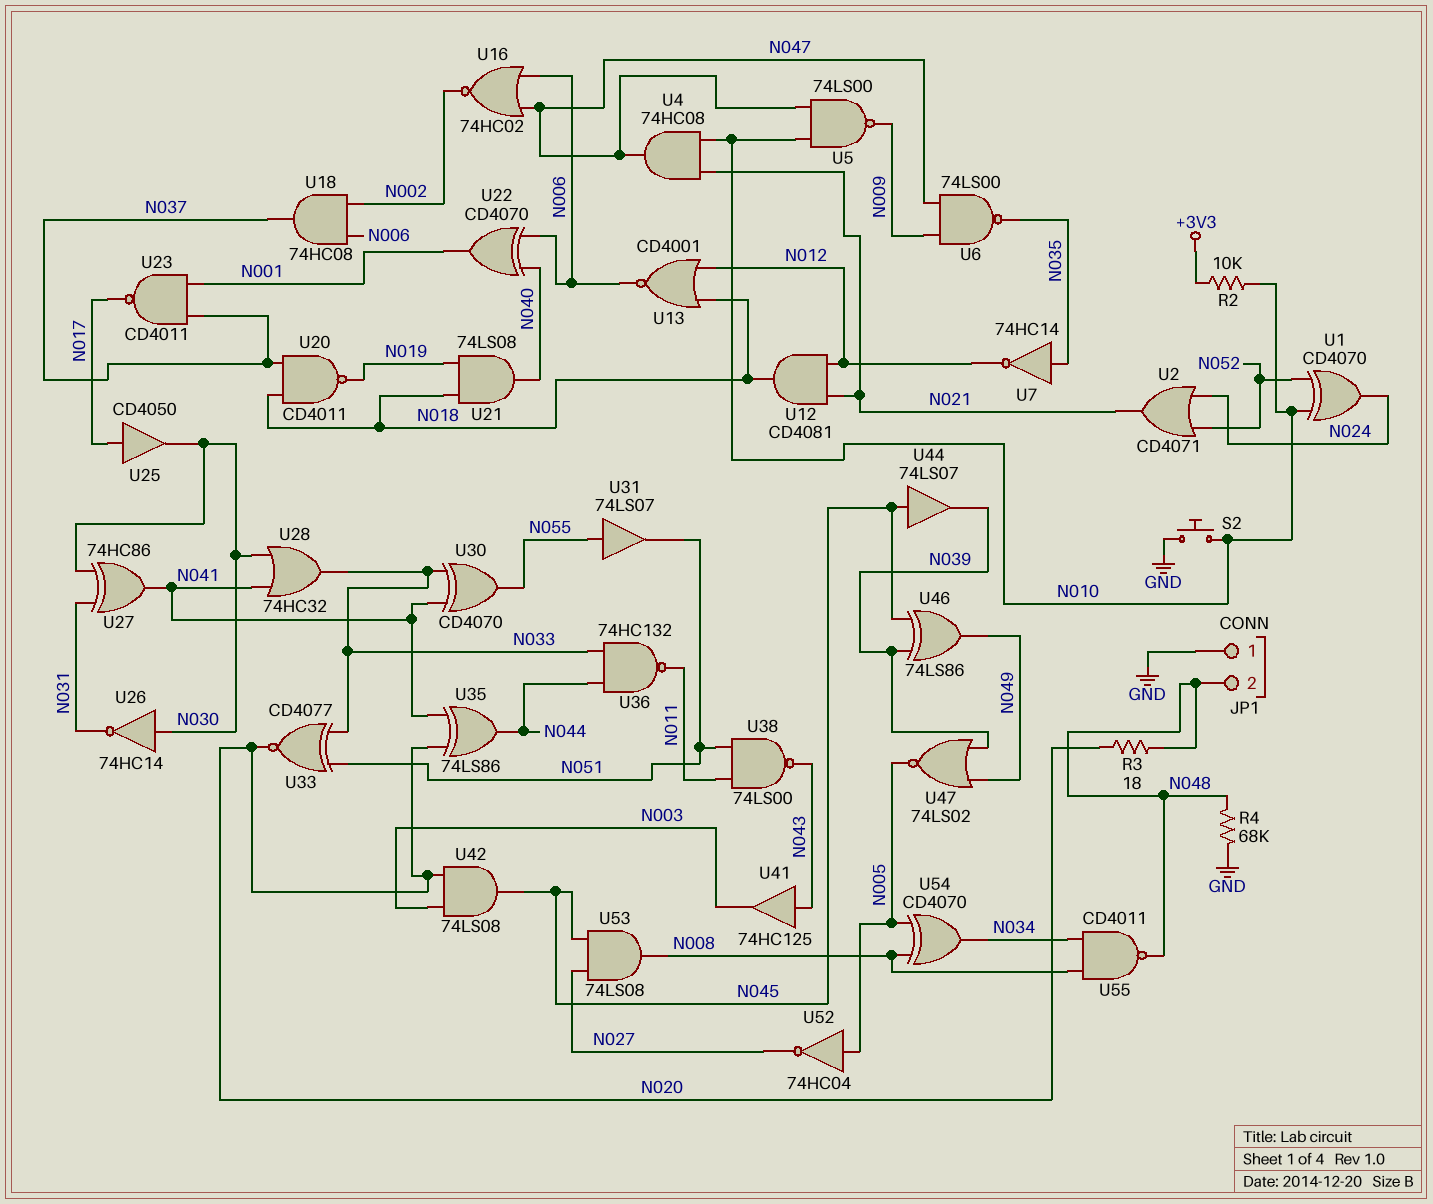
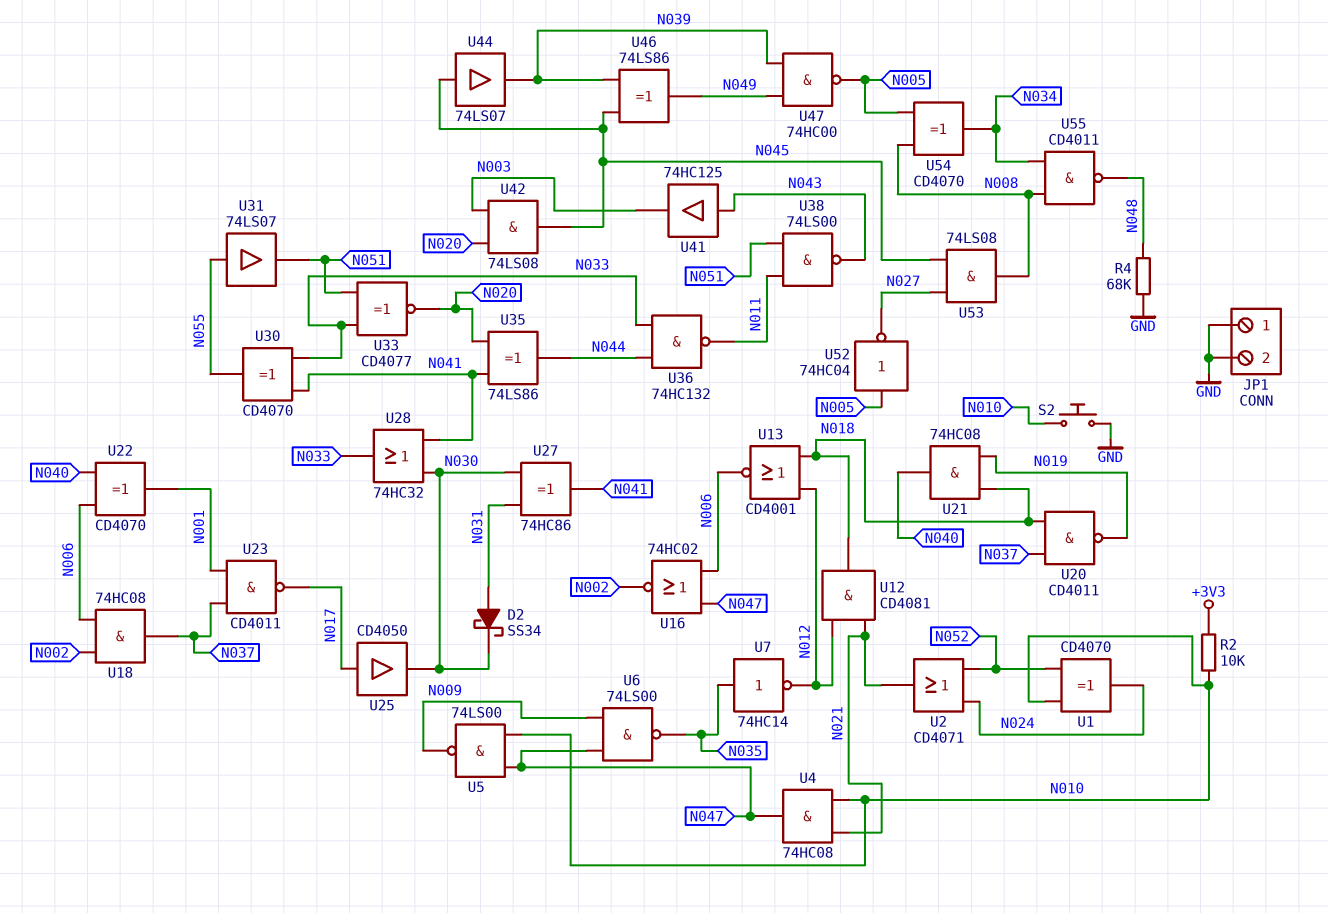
D2: none -> schottky SS34 (A N031, K N030)
JP1 pin 2: N048 -> GND
R3: 18 (N020, N048) -> none
U21: AND 74LS08 (in N018, in N019, out N040) -> AND 74HC08 (in N018, in N019, out N040)
U26: NOT 74HC14 (in N030, out N031) -> none
U47: NOR 74LS02 (in N039, in N049, out N005) -> NAND 74HC00 (in N039, in N049, out N005)

